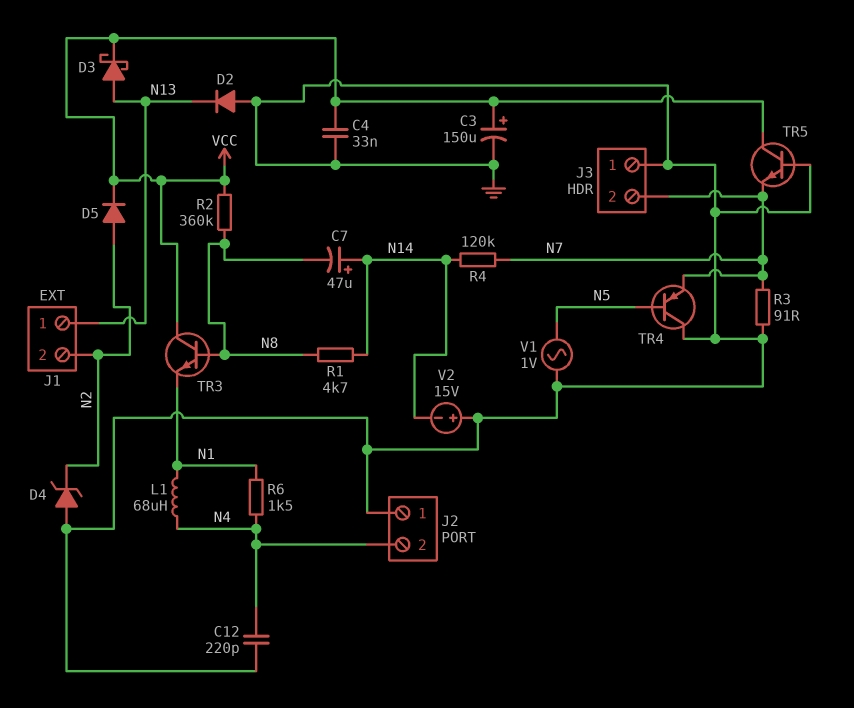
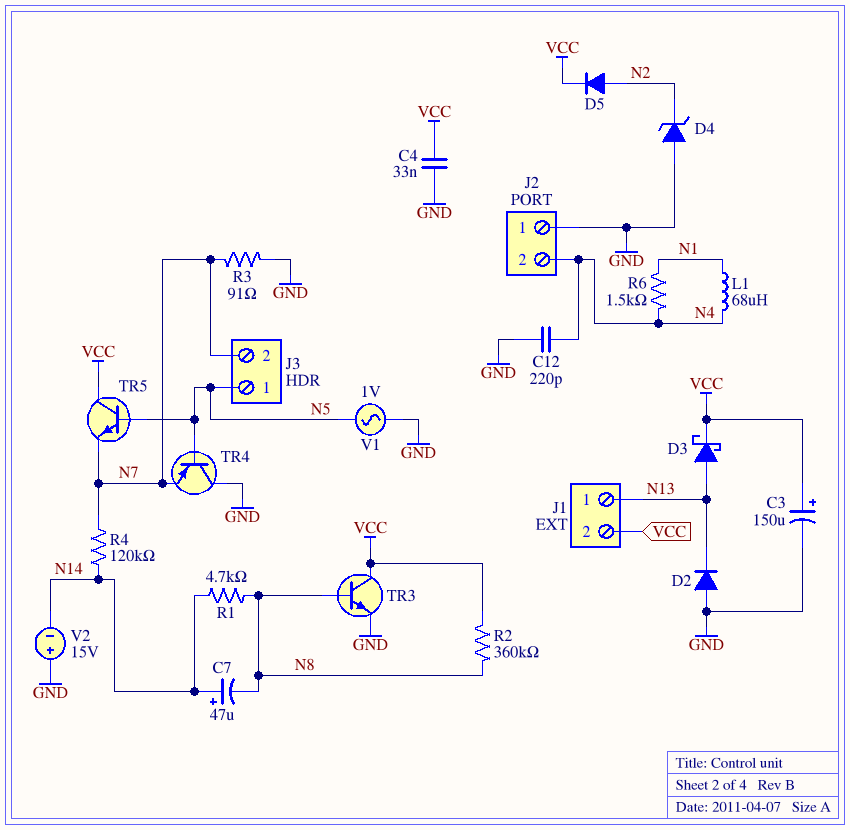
J1 pin 2: N2 -> VCC
J3 pin 1: GND -> N5
TR3: NPN (B N8, C VCC, E N1) -> NPN (B N8, C VCC, E GND)
TR5: NPN (B GND, C VCC, E N7) -> NPN (B N5, C VCC, E N7)

